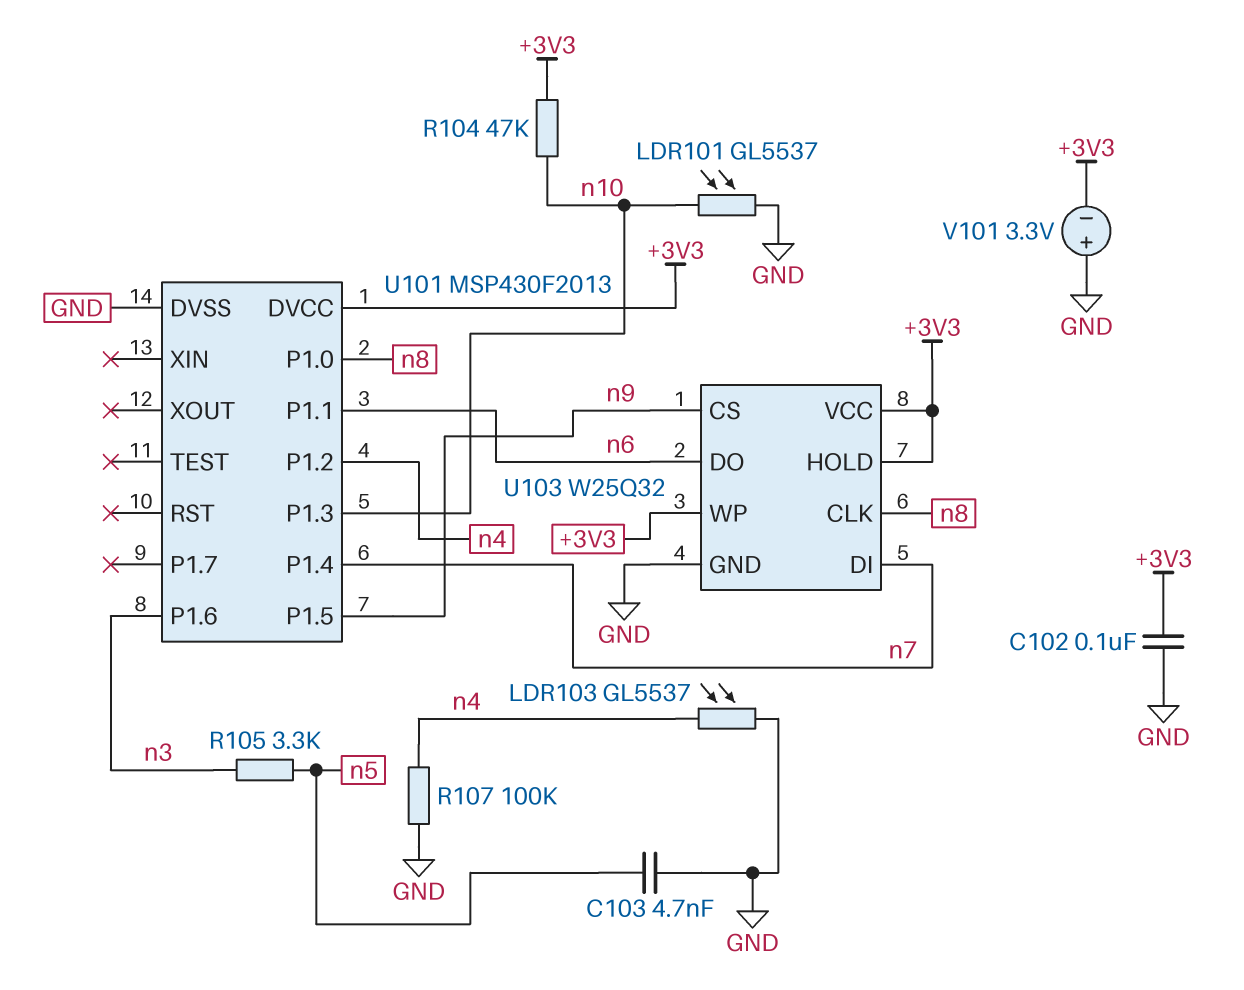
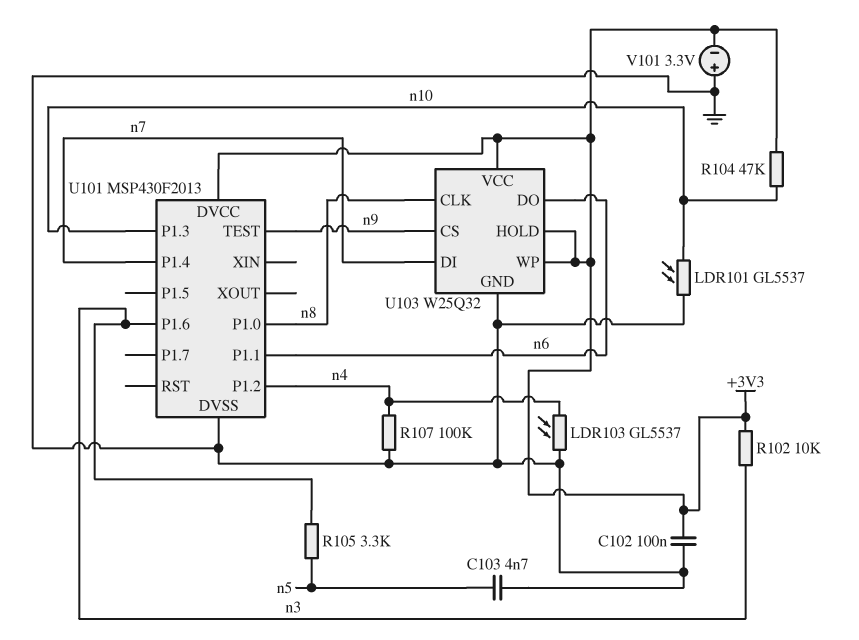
R102: none -> 10k (+3V3, n3)
U101 pin P1.5: n9 -> none
U101 pin TEST: none -> n9

